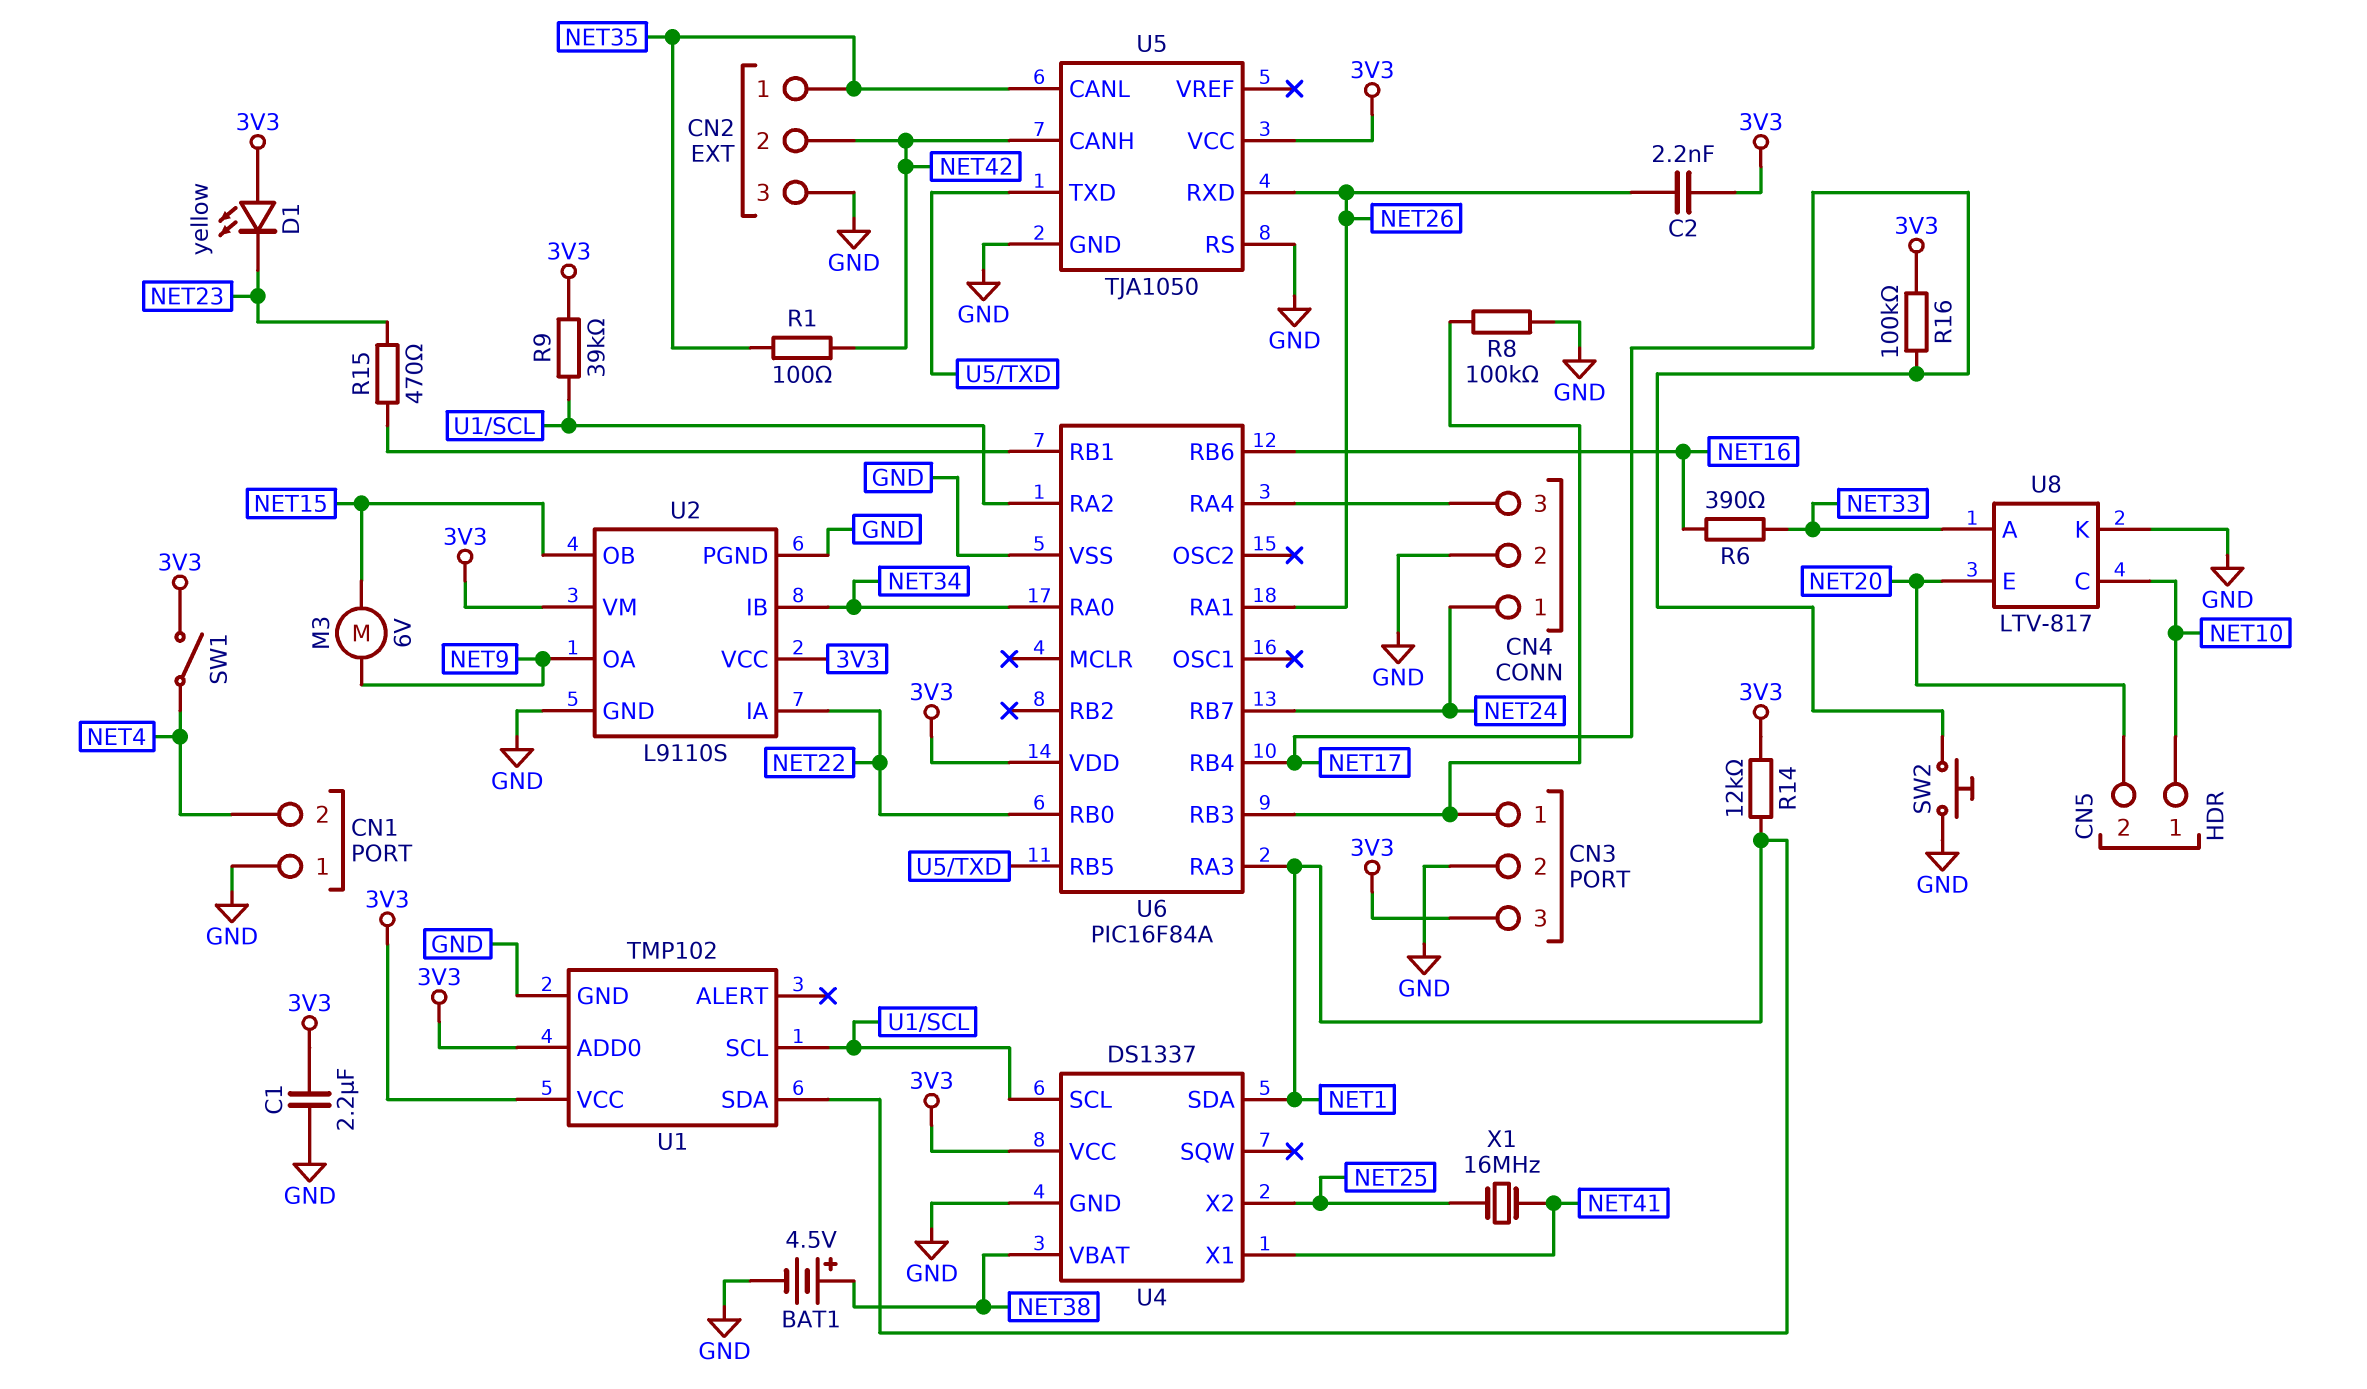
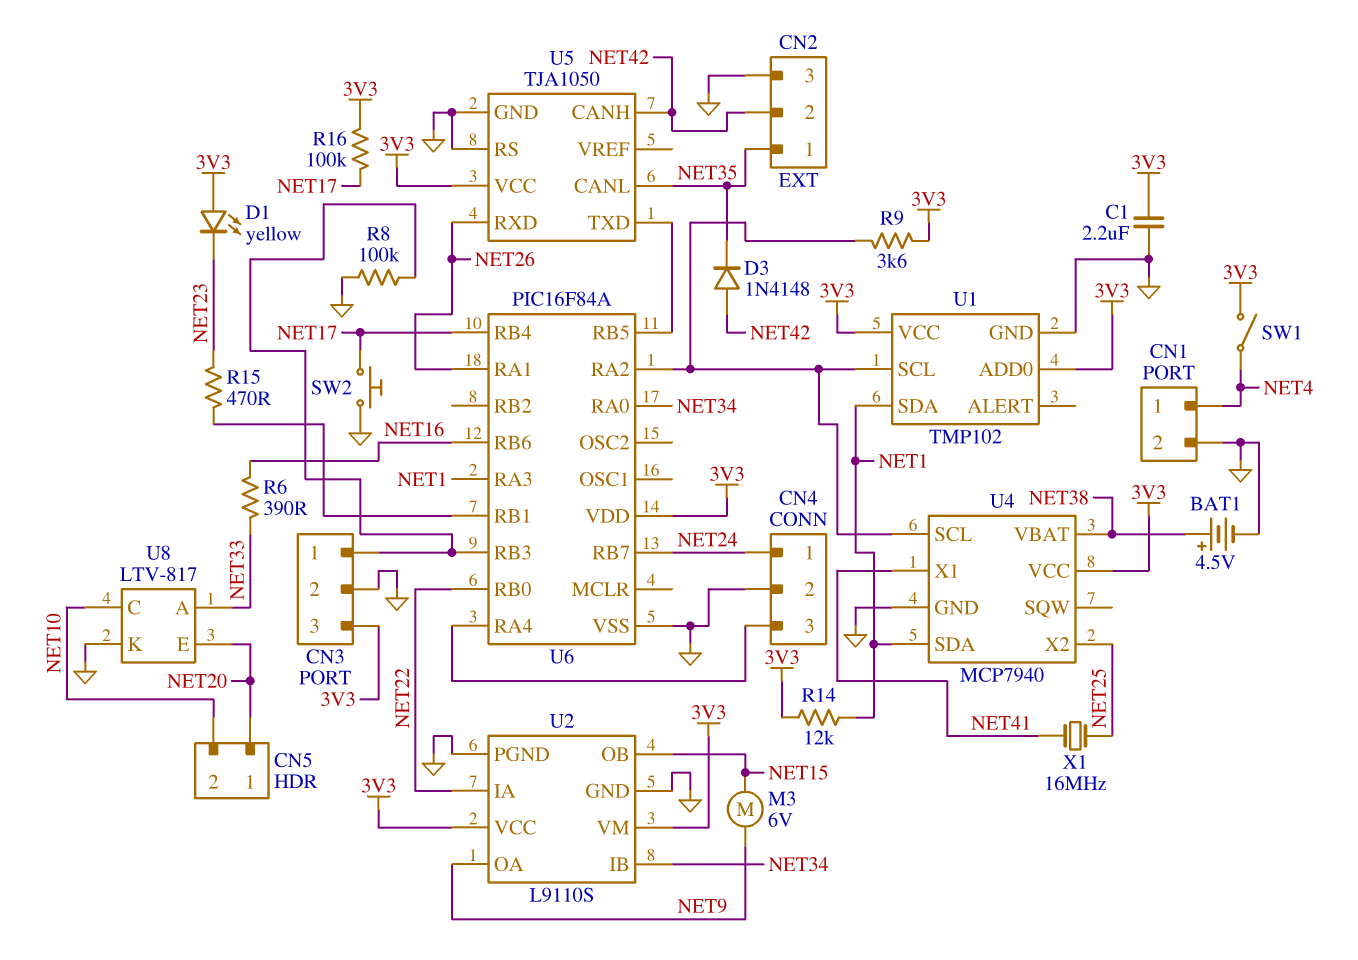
C2: 2.2nF (3V3, NET26) -> none
CN1 pin 1: GND -> NET4
CN1 pin 2: NET4 -> GND
CN5 pin 1: NET10 -> NET20
CN5 pin 2: NET20 -> NET10
D3: none -> diode 1N4148 (A NET42, K NET35)
R1: 100 (NET35, NET42) -> none
R9: 39k (3V3, U1/SCL) -> 3.6k (3V3, U1/SCL)
U4: DS1337 -> MCP7940

